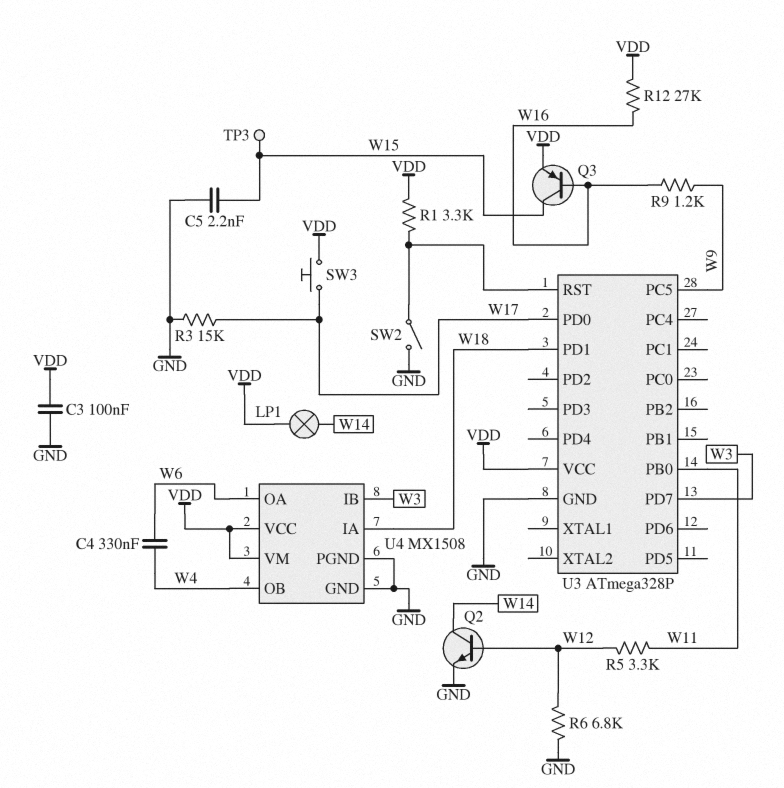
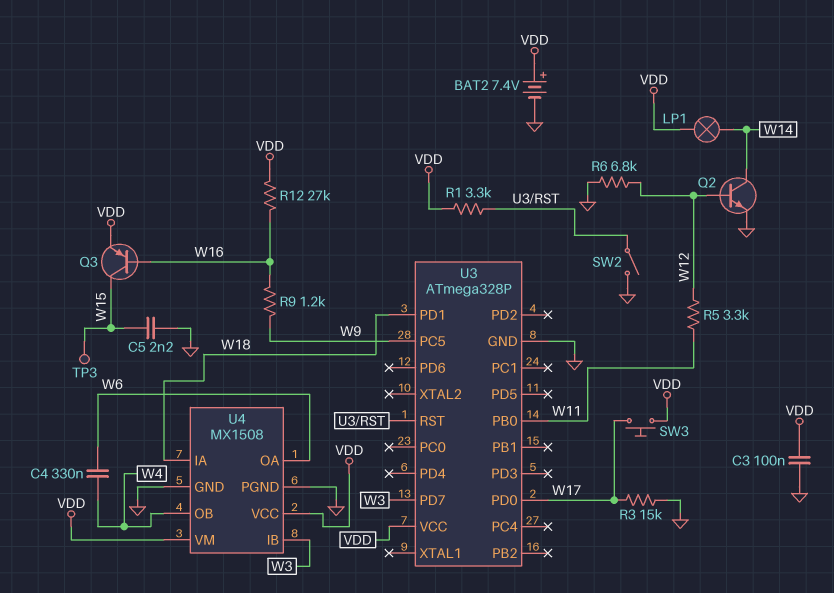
BAT2: none -> 7.4V (plus VDD, minus GND)

